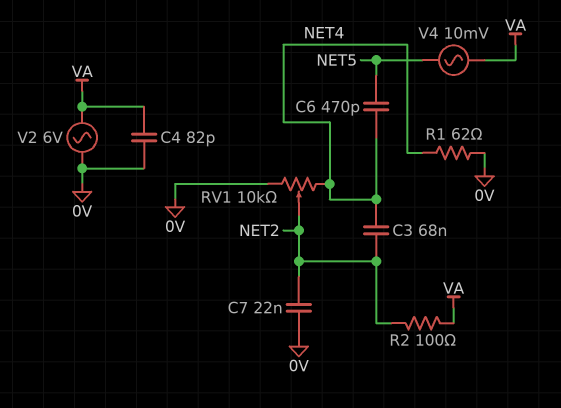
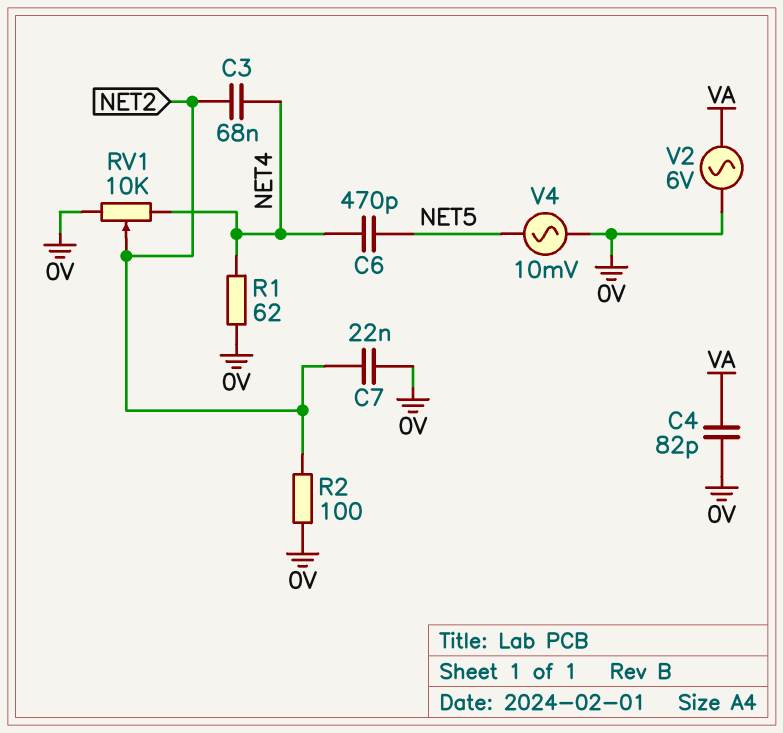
R2: 100 (NET2, VA) -> 100 (0V, NET2)
V4: AC 10mV (NET5, VA) -> AC 10mV (0V, NET5)

